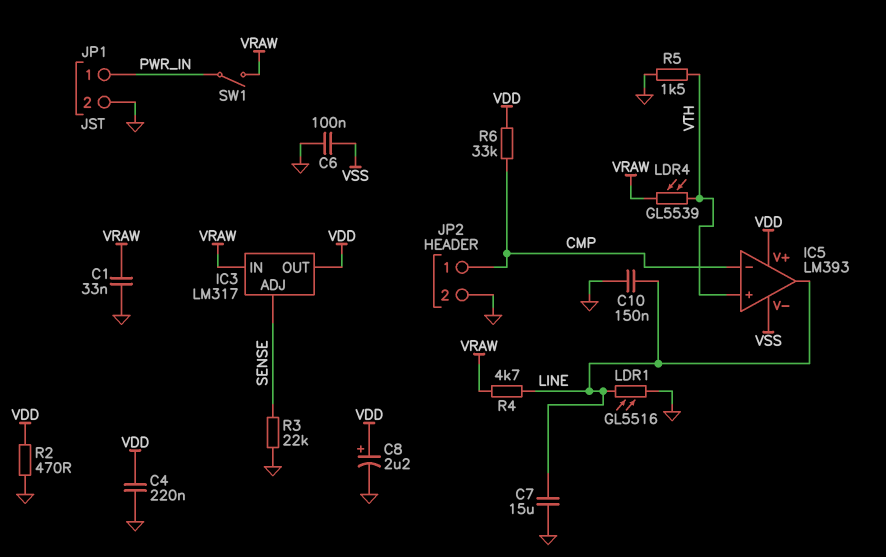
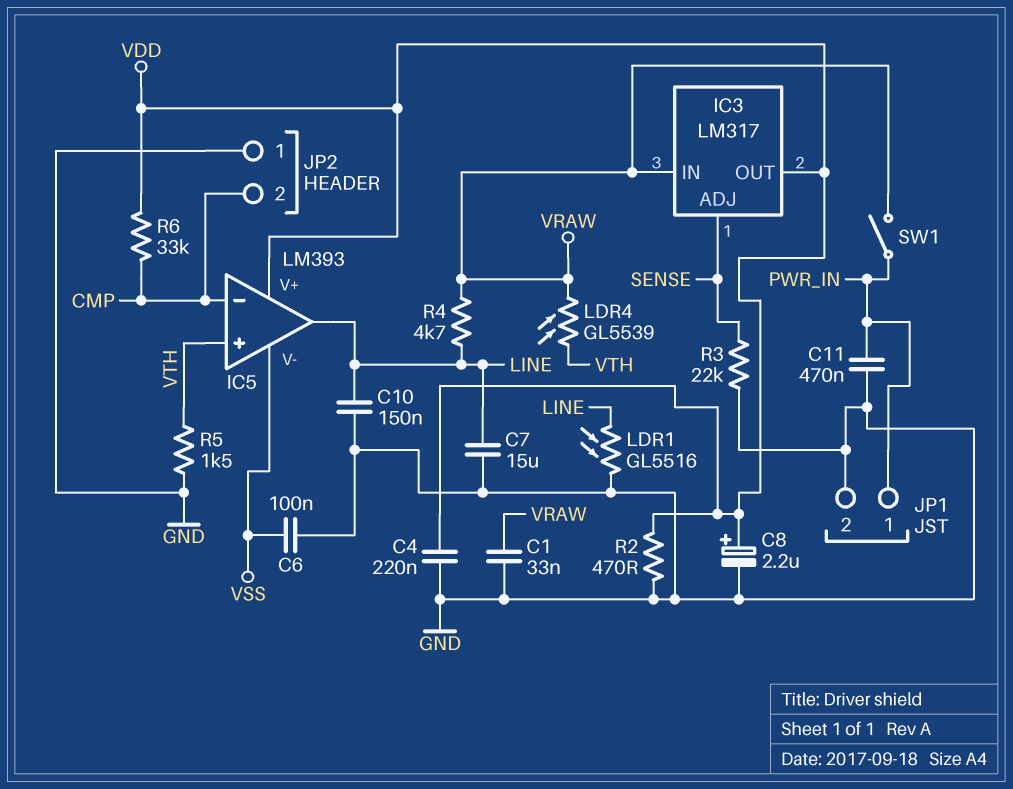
C11: none -> 470nF (GND, PWR_IN)
JP2 pin 1: CMP -> GND
JP2 pin 2: GND -> CMP

